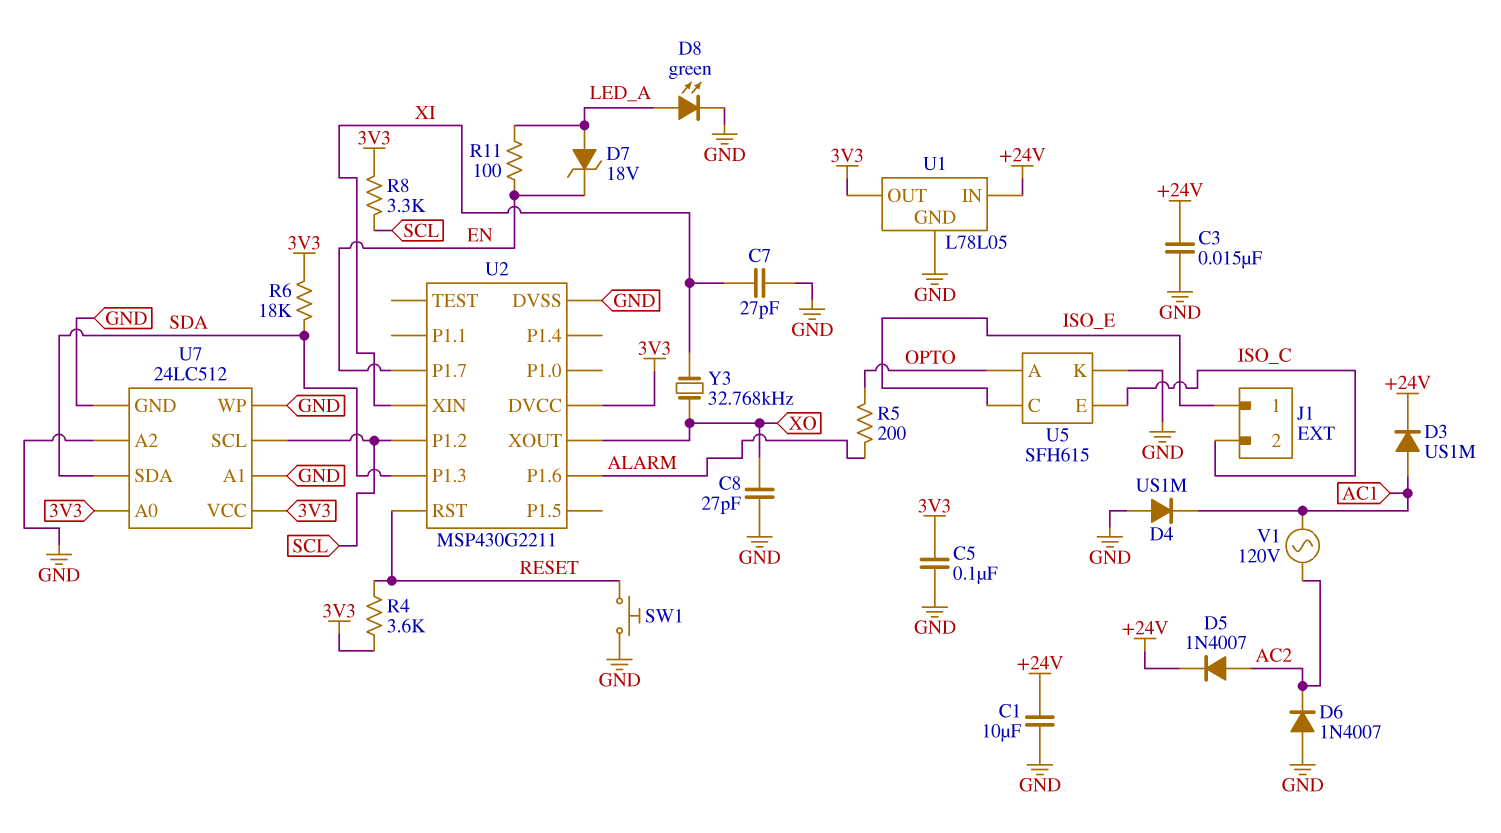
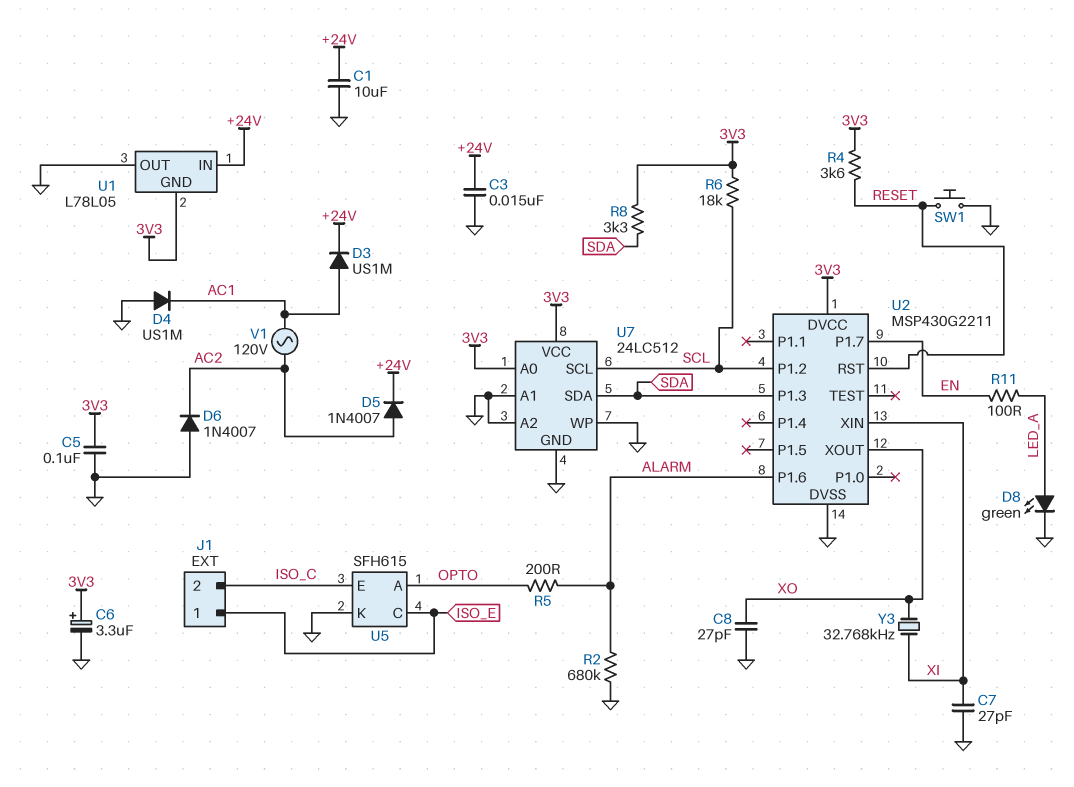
C6: none -> 3.3uF (plus 3V3, minus GND)
D7: zener 18V (A LED_A, K EN) -> none
R2: none -> 680k (ALARM, GND)
R6: 18k (3V3, SDA) -> 18k (3V3, SCL)
R8: 3.3k (3V3, SCL) -> 3.3k (3V3, SDA)
U1 pin GND: GND -> 3V3
U1 pin OUT: 3V3 -> GND

